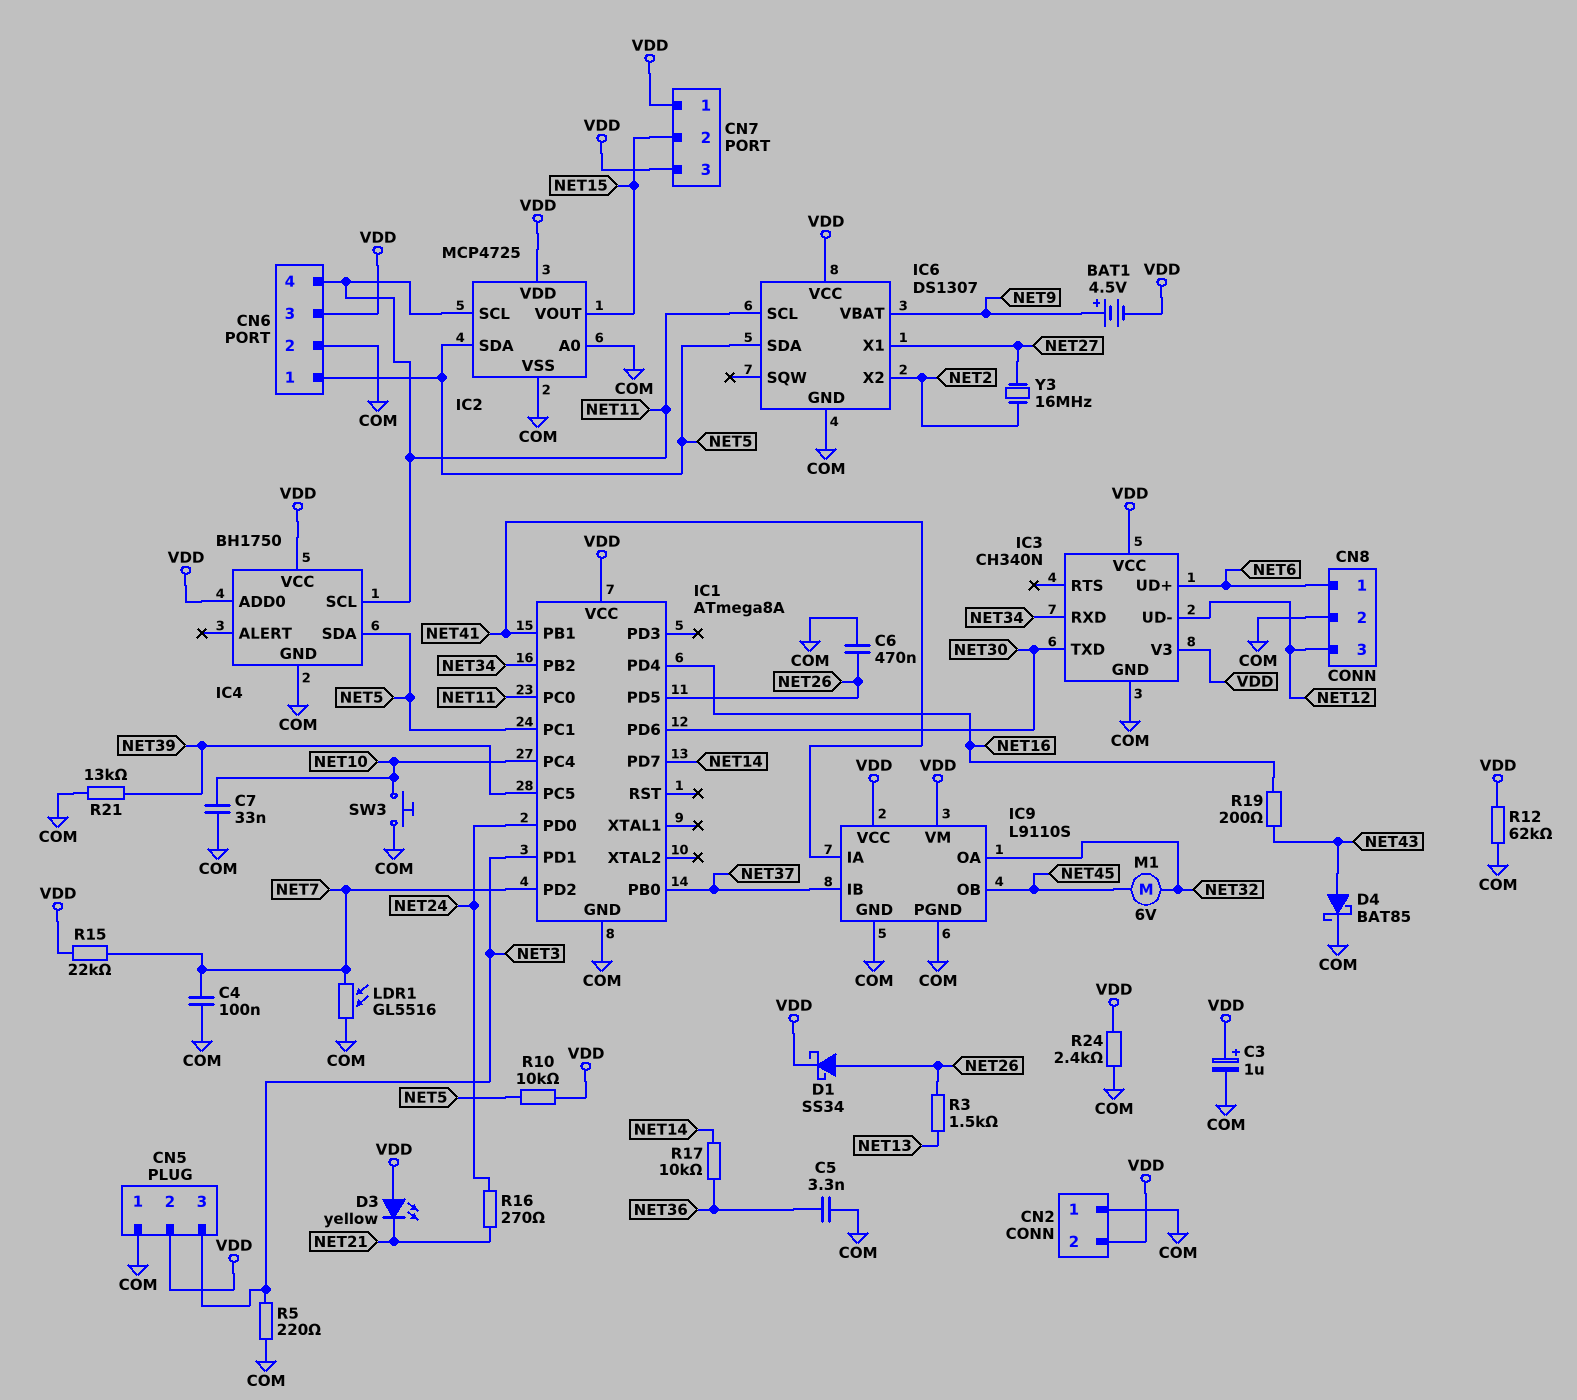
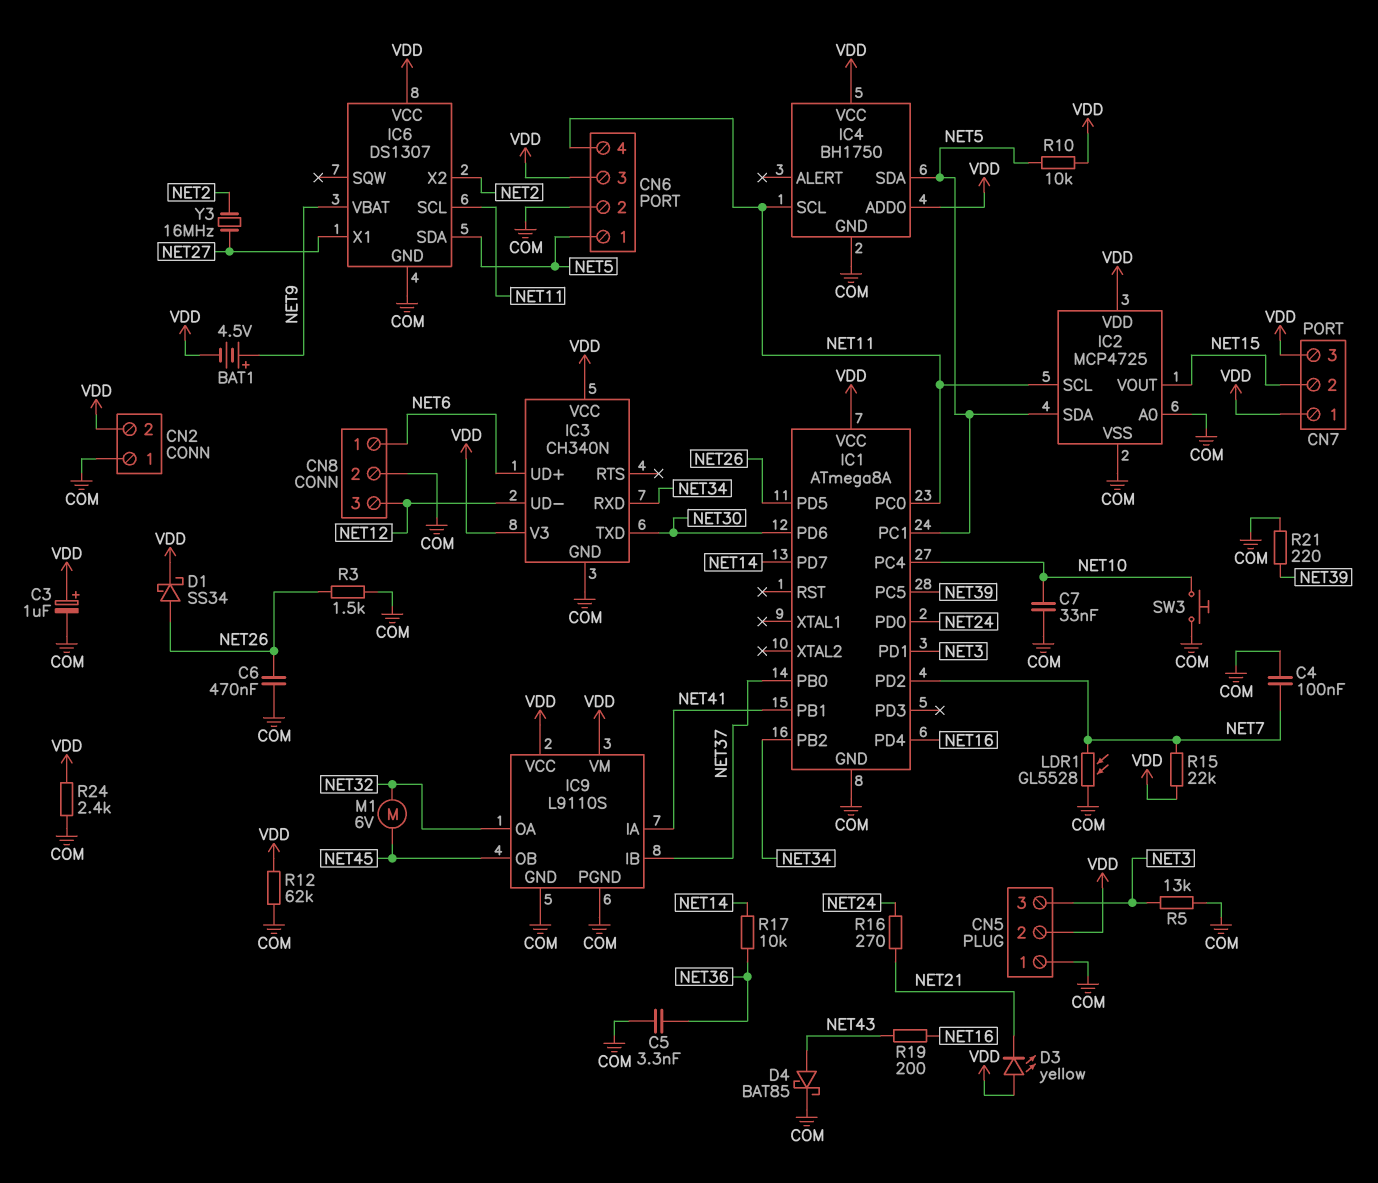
LDR1: GL5516 (COM, NET7) -> GL5528 (COM, NET7)
R3: 1.5k (NET13, NET26) -> 1.5k (COM, NET26)
R5: 220 (COM, NET3) -> 13k (COM, NET3)
R21: 13k (COM, NET39) -> 220 (COM, NET39)

